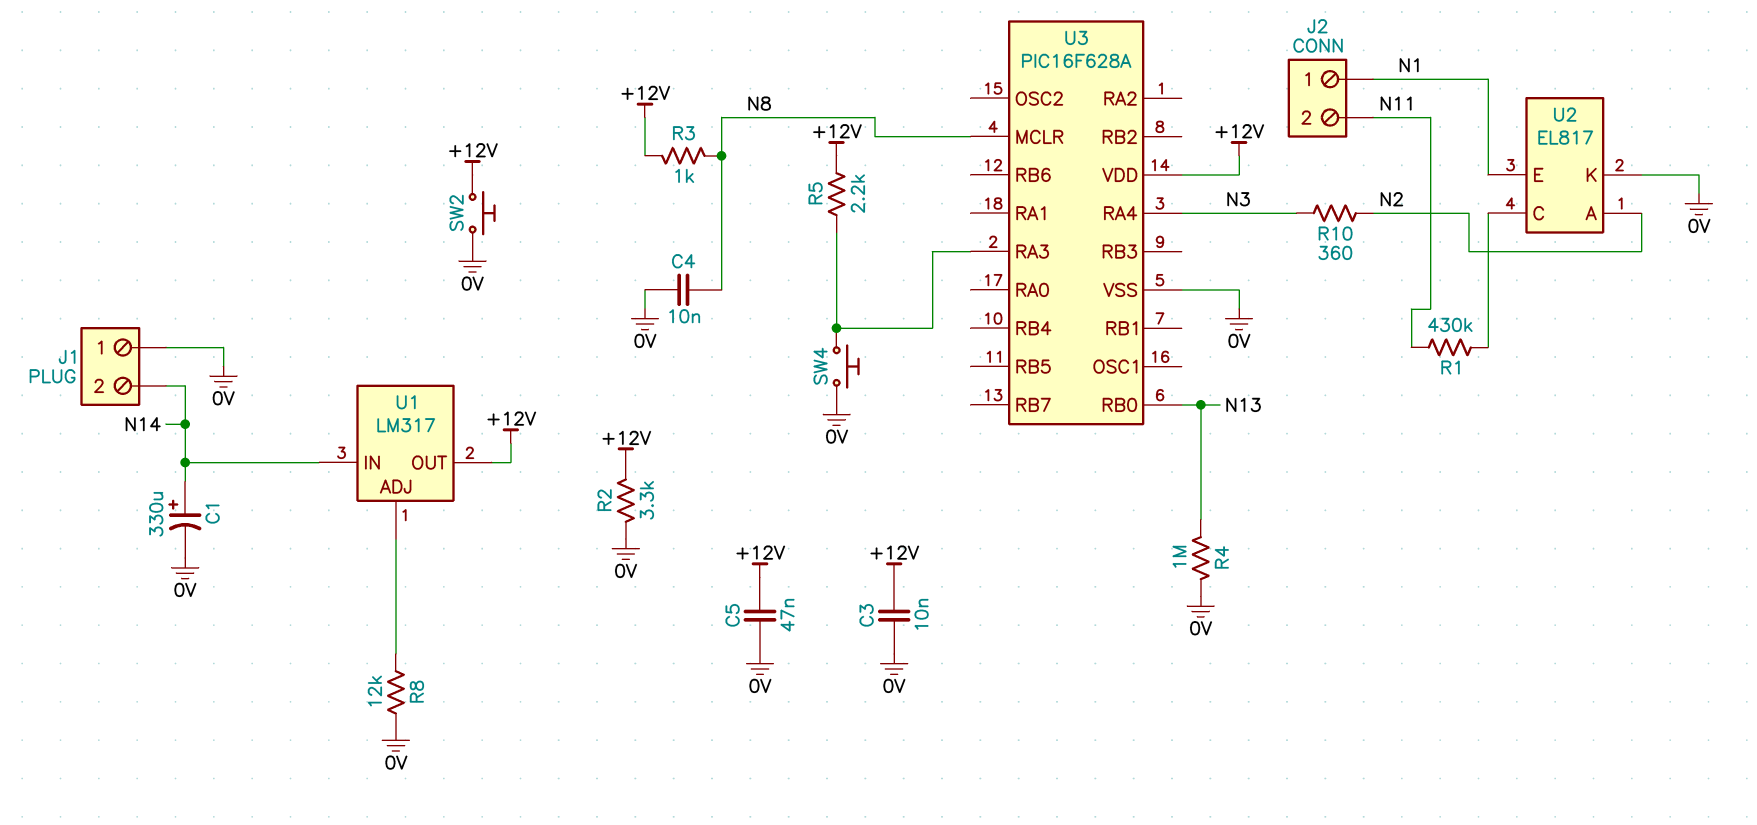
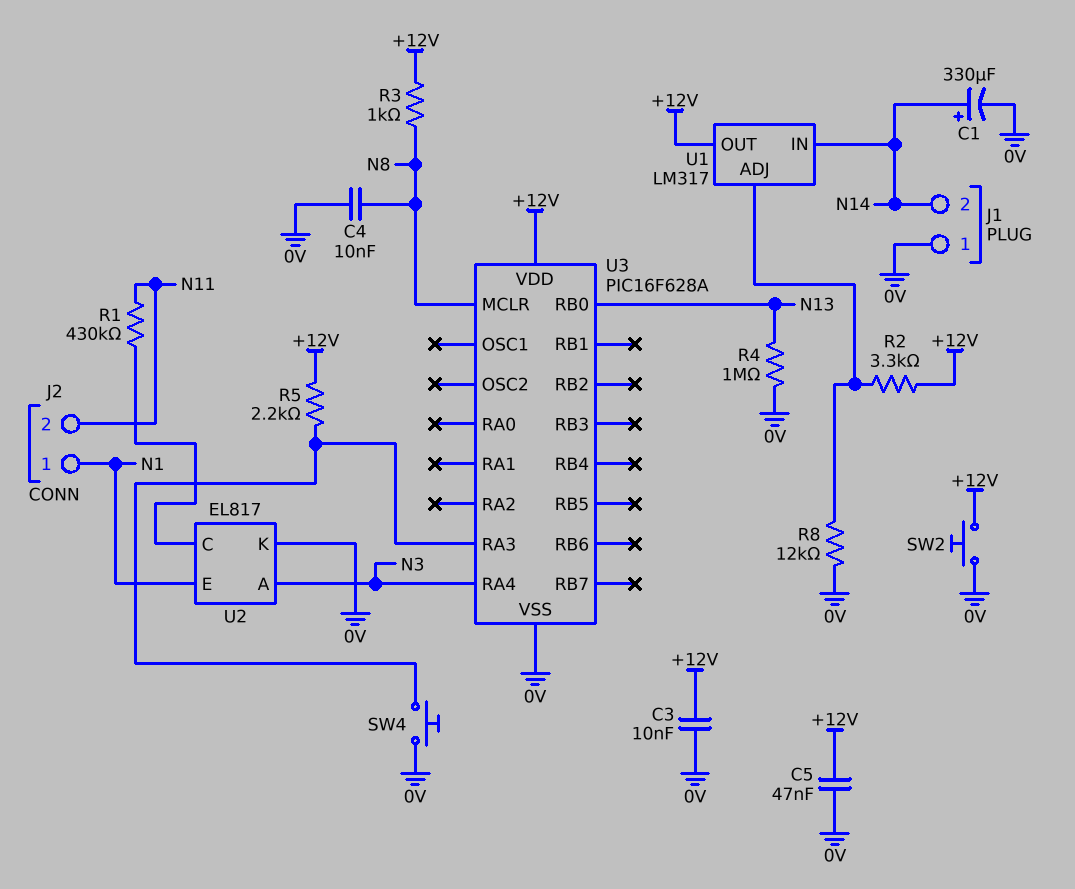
R2: 3.3k (+12V, 0V) -> 3.3k (+12V, U1/ADJ)
R10: 360 (N2, N3) -> none
U2 pin A: N2 -> N3

